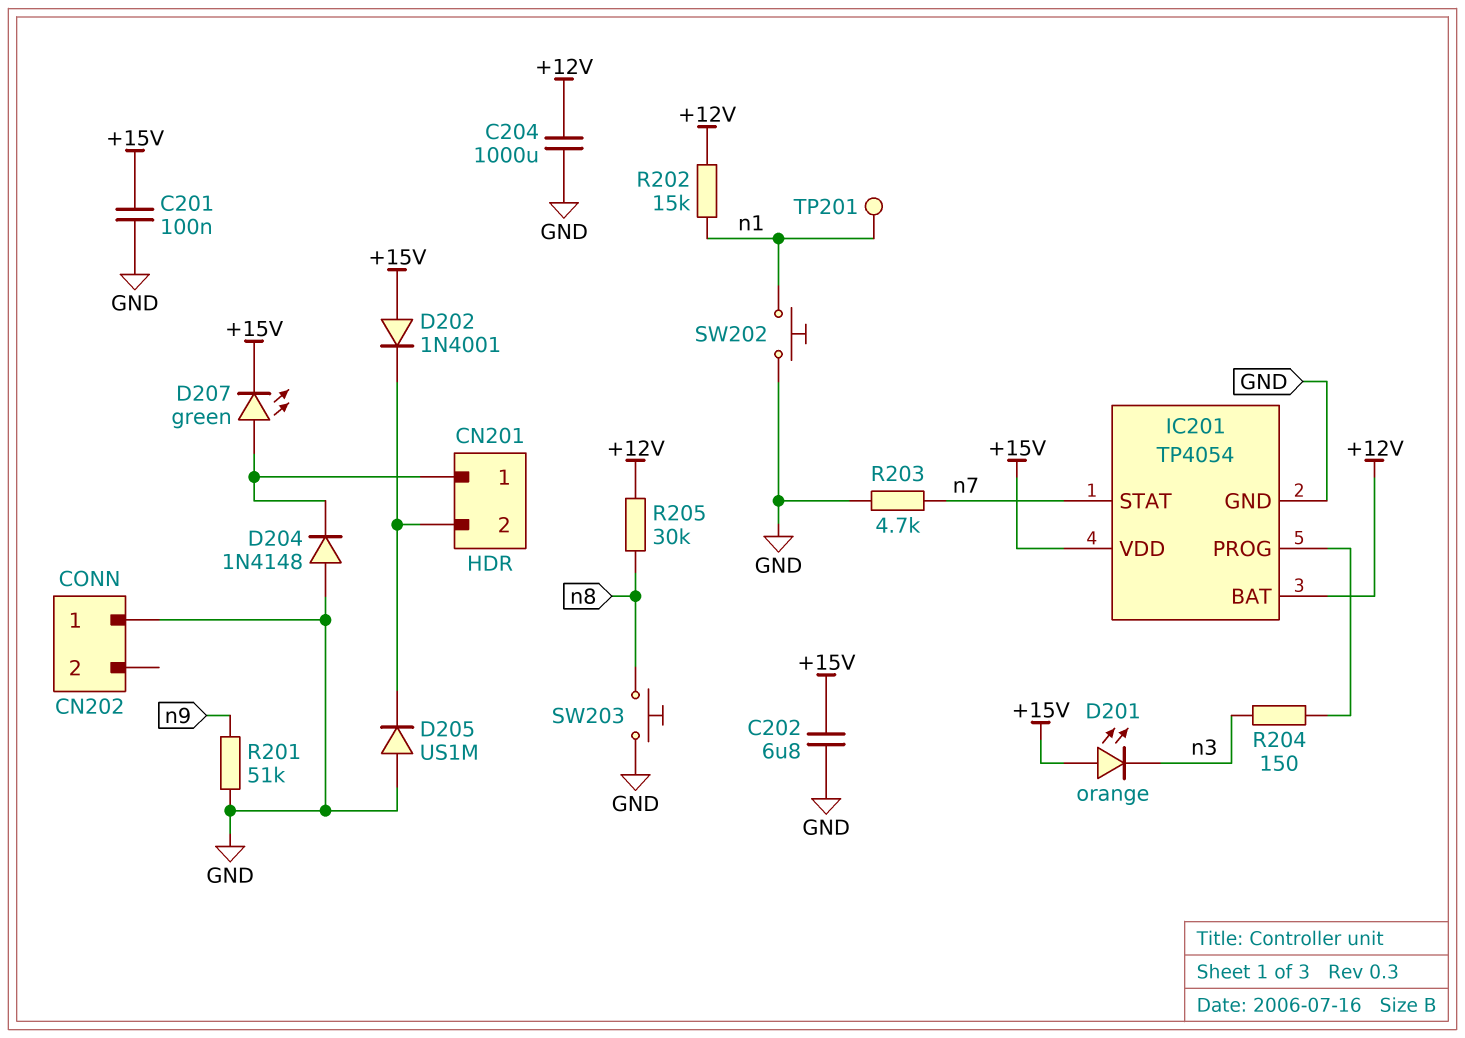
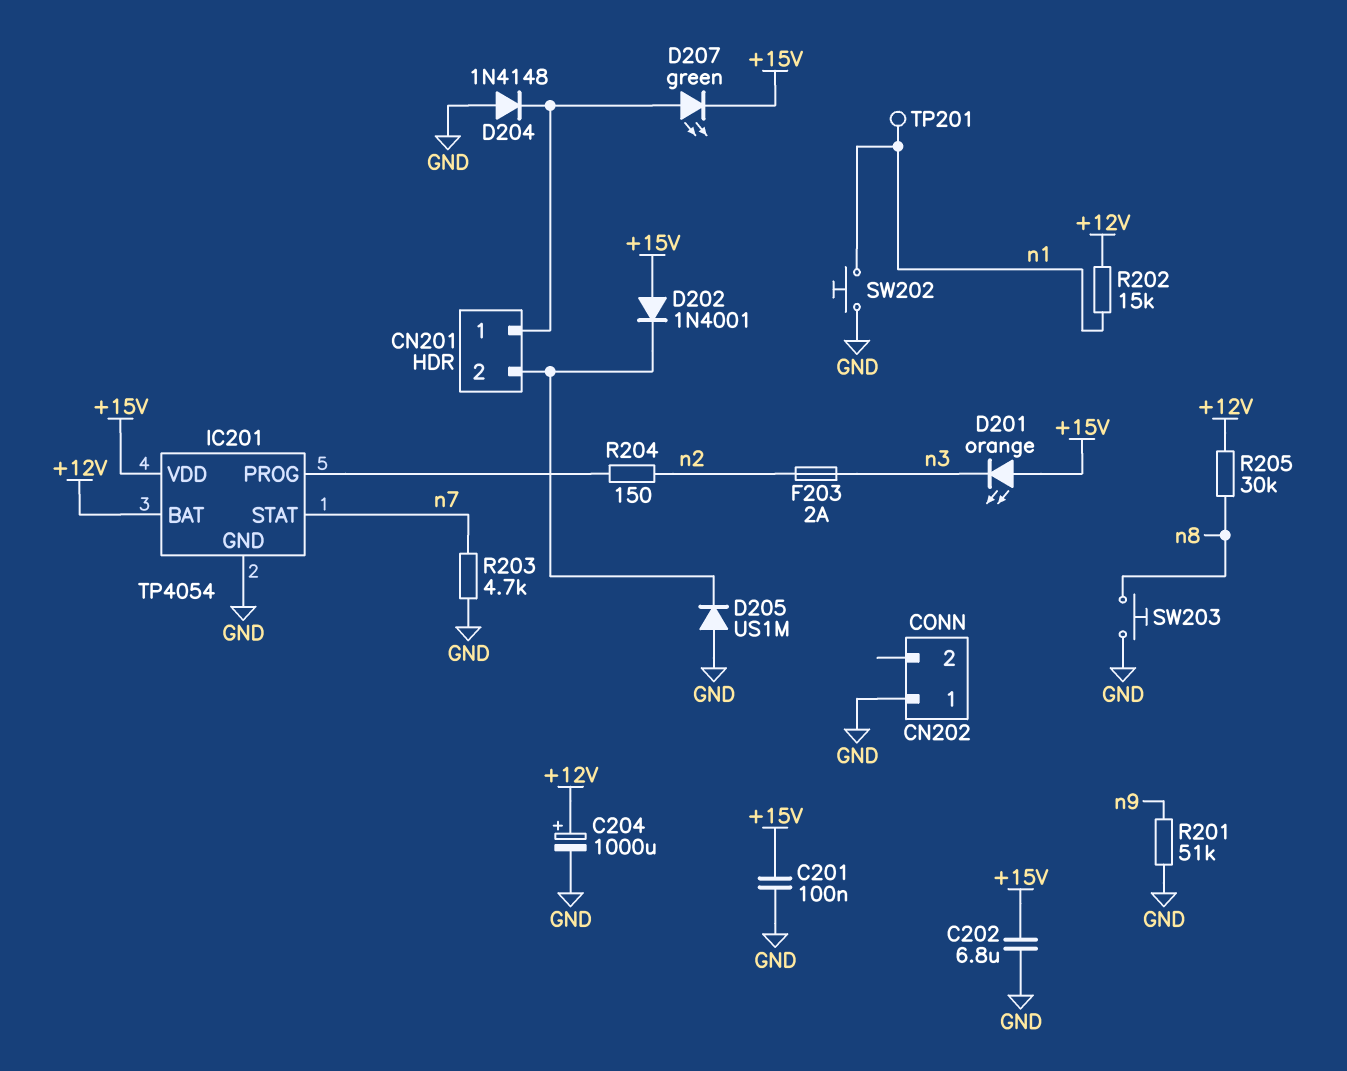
C204: 1000uF (+12V, GND) -> 1000uF (plus +12V, minus GND)
F203: none -> 2A (n2, n3)
R204: 150 (IC201/PROG, n3) -> 150 (IC201/PROG, n2)

